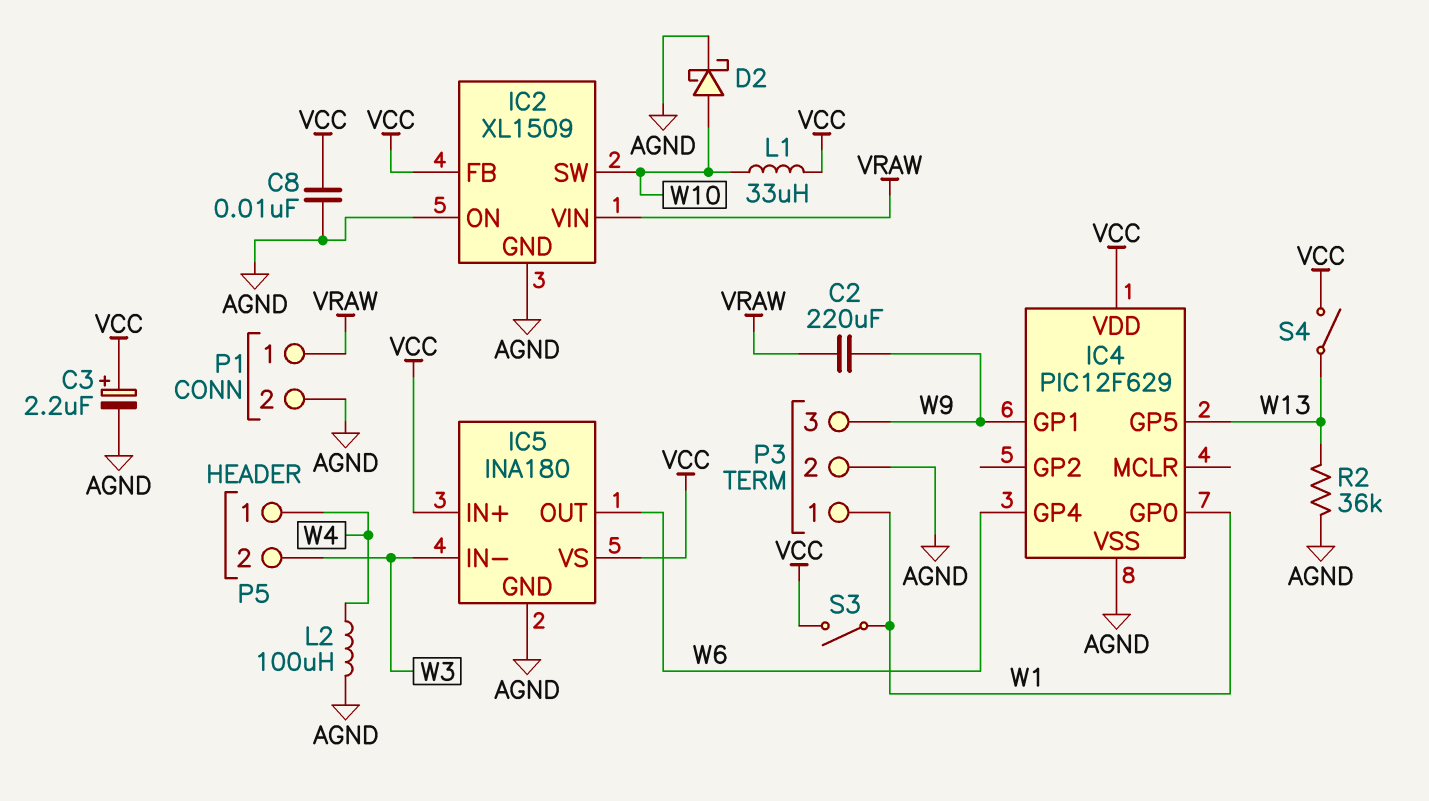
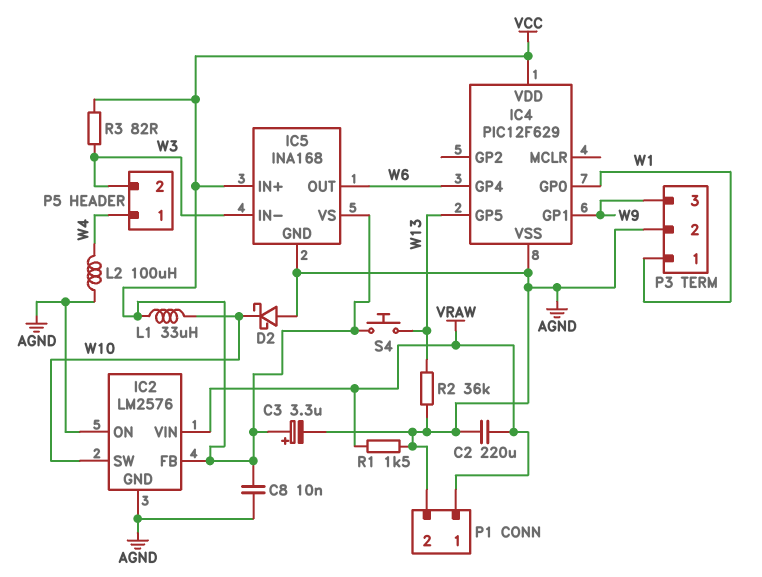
C2: 220uF (VRAW, W9) -> 220uF (AGND, VRAW)
C3: 2.2uF (plus VCC, minus AGND) -> 3.3uF (plus VCC, minus AGND)
D2: schottky (A W10, K AGND) -> schottky (A AGND, K W10)
IC2: XL1509 -> LM2576
IC5: INA180 -> INA168
R1: none -> 1.5k (AGND, VRAW)
R3: none -> 82 (VCC, W3)
S3: switch (VCC, W1) -> none
S4: switch (VCC, W13) -> button (VCC, W13)

